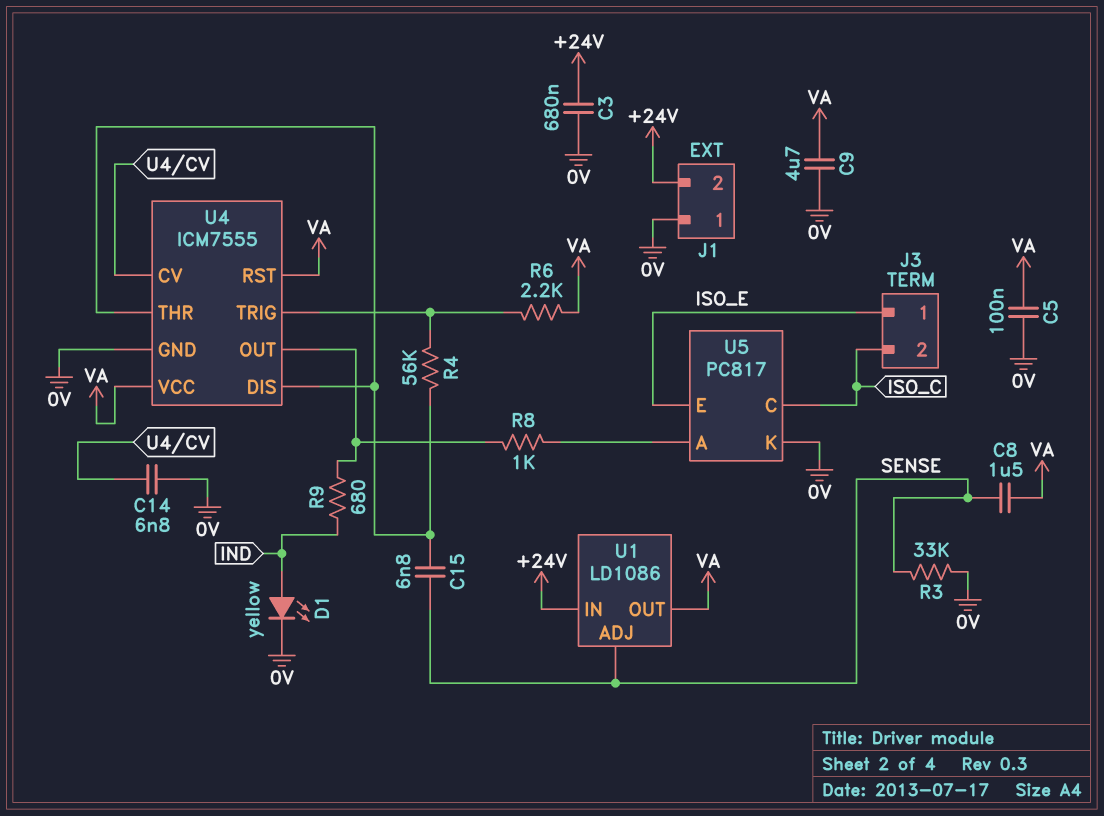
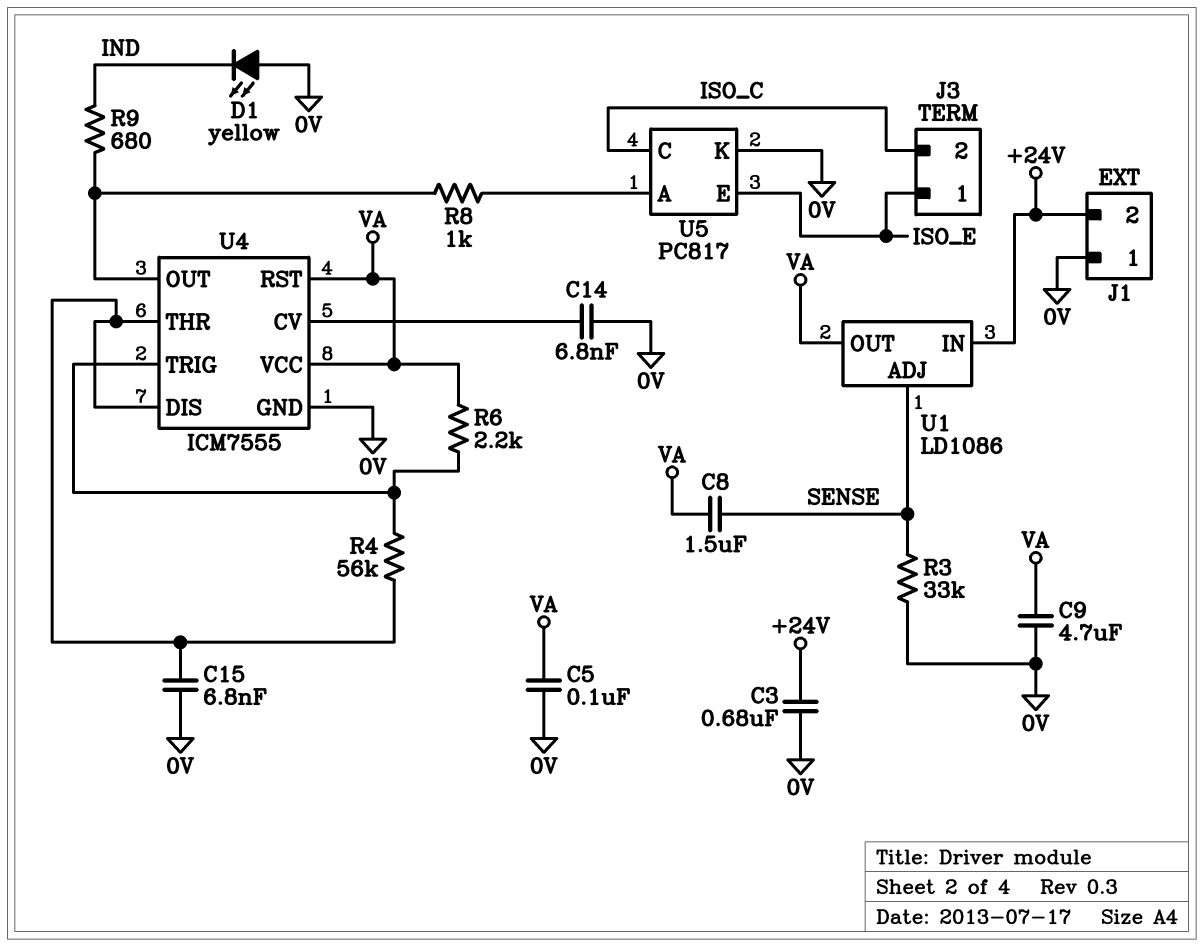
C15: 6.8nF (SENSE, U4/DIS) -> 6.8nF (0V, U4/DIS)
D1: LED yellow (A IND, K 0V) -> LED yellow (A 0V, K IND)

